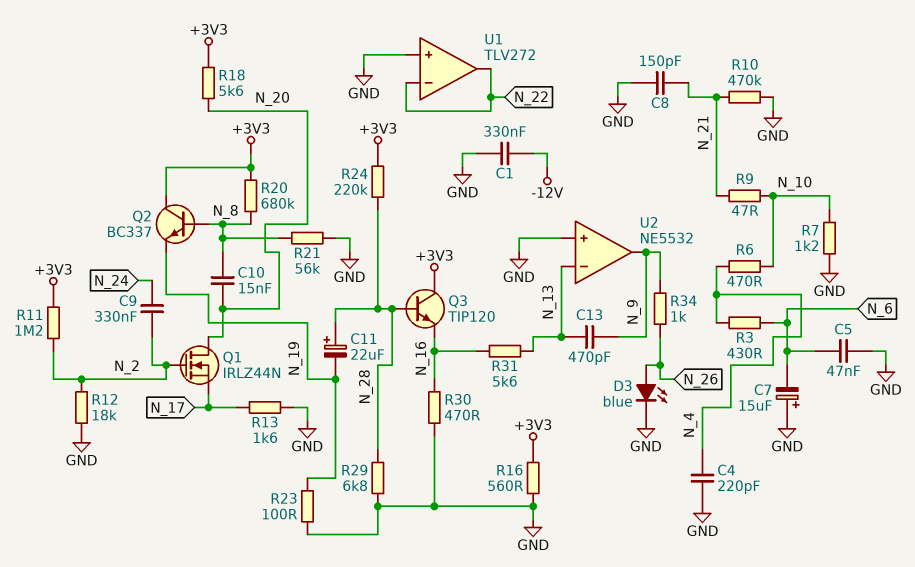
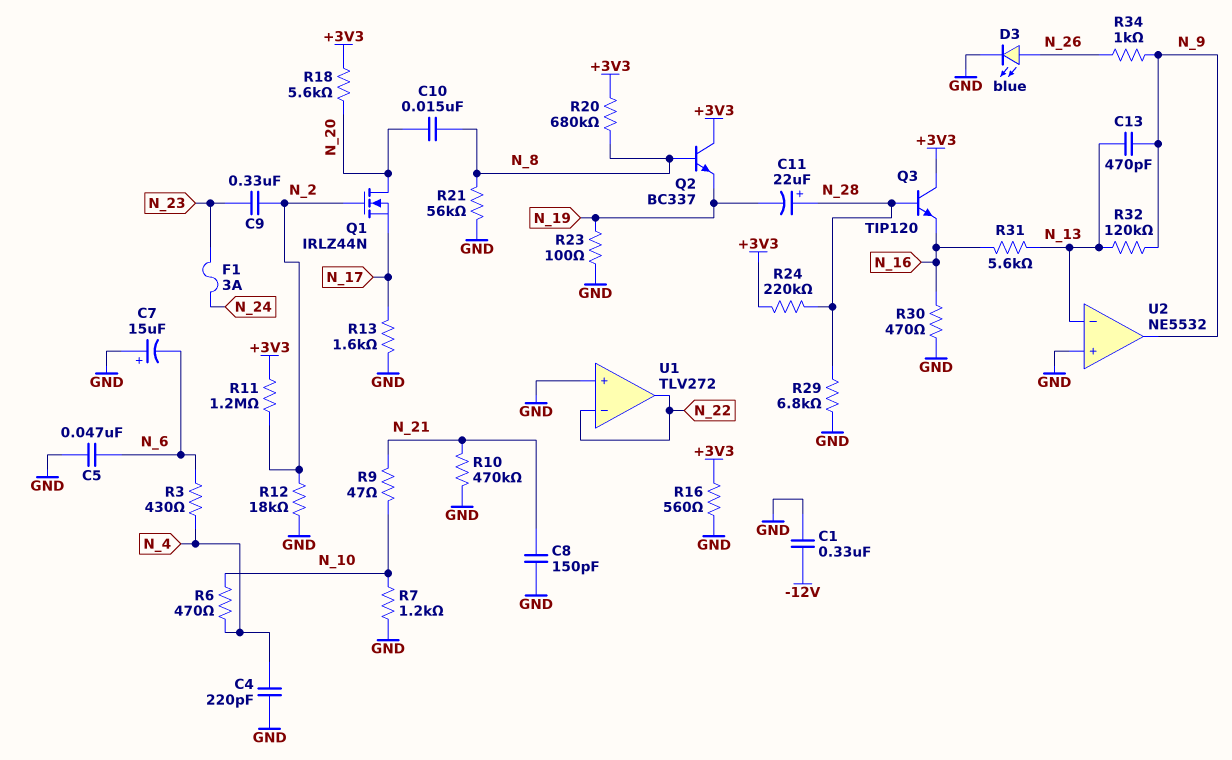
C9: 330nF (N_2, N_24) -> 330nF (N_2, N_23)
F1: none -> 3A (N_23, N_24)
R32: none -> 120k (N_9, N_13)

